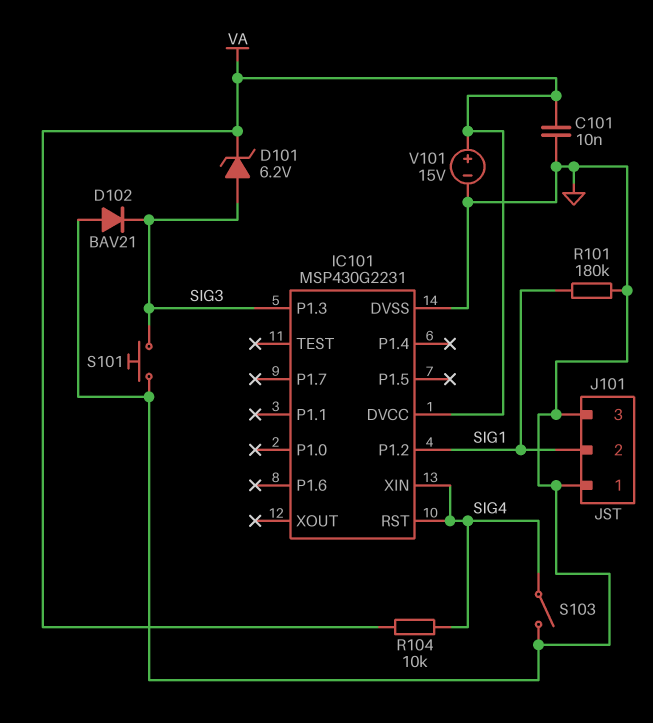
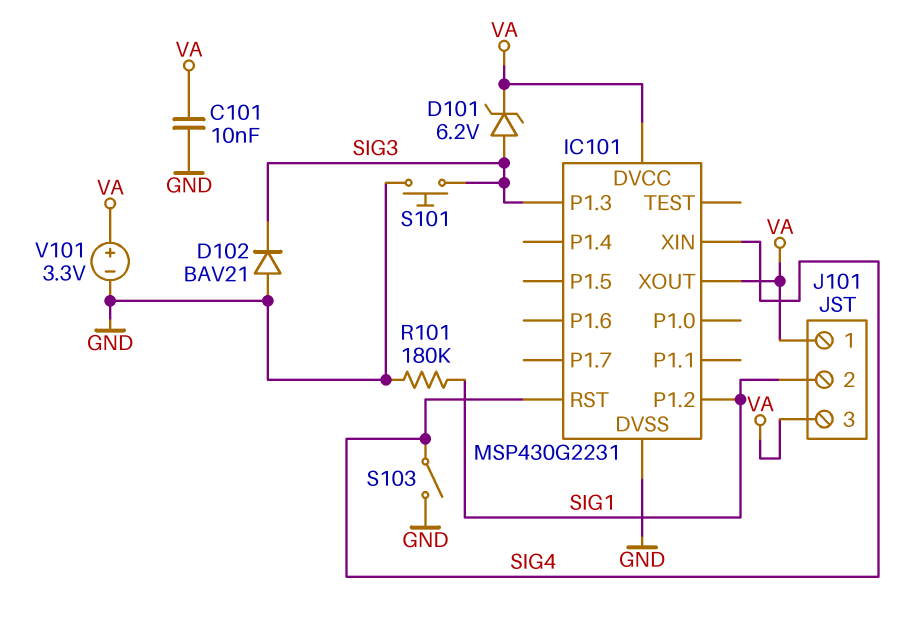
IC101 pin XOUT: none -> VA
J101 pin 1: GND -> VA
J101 pin 3: GND -> VA
R104: 10k (SIG4, VA) -> none
V101: 15V (plus VA, minus GND) -> 3.3V (plus VA, minus GND)

